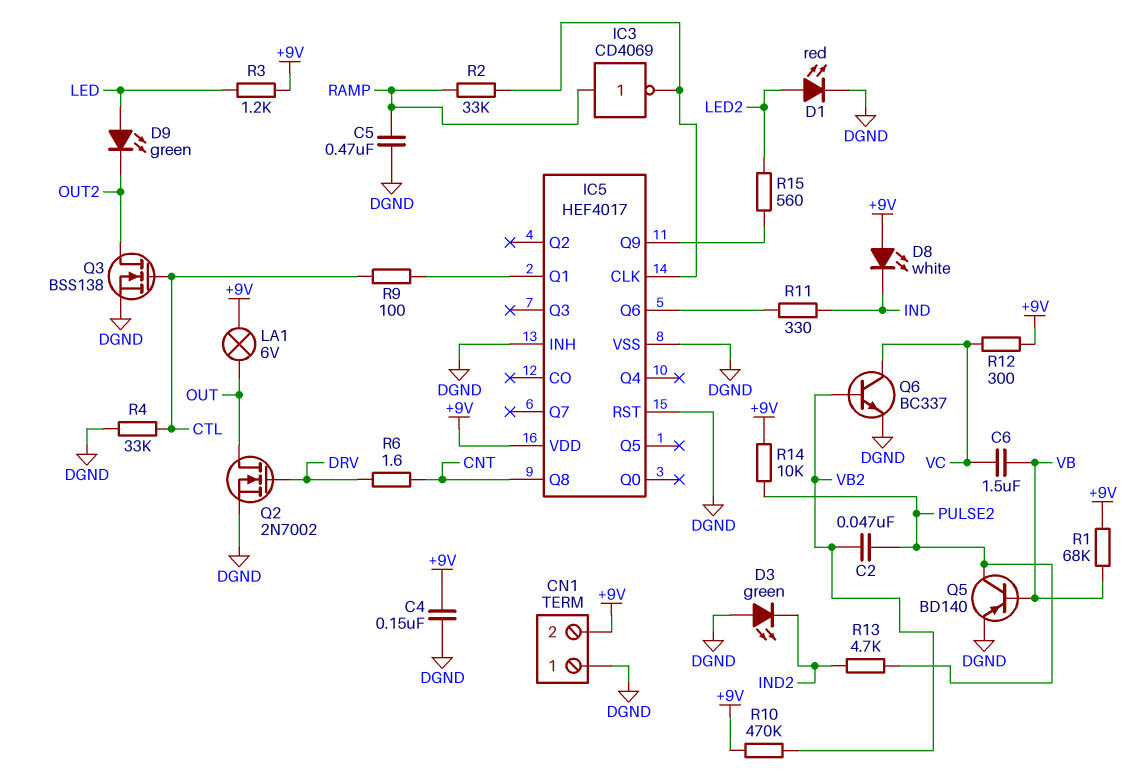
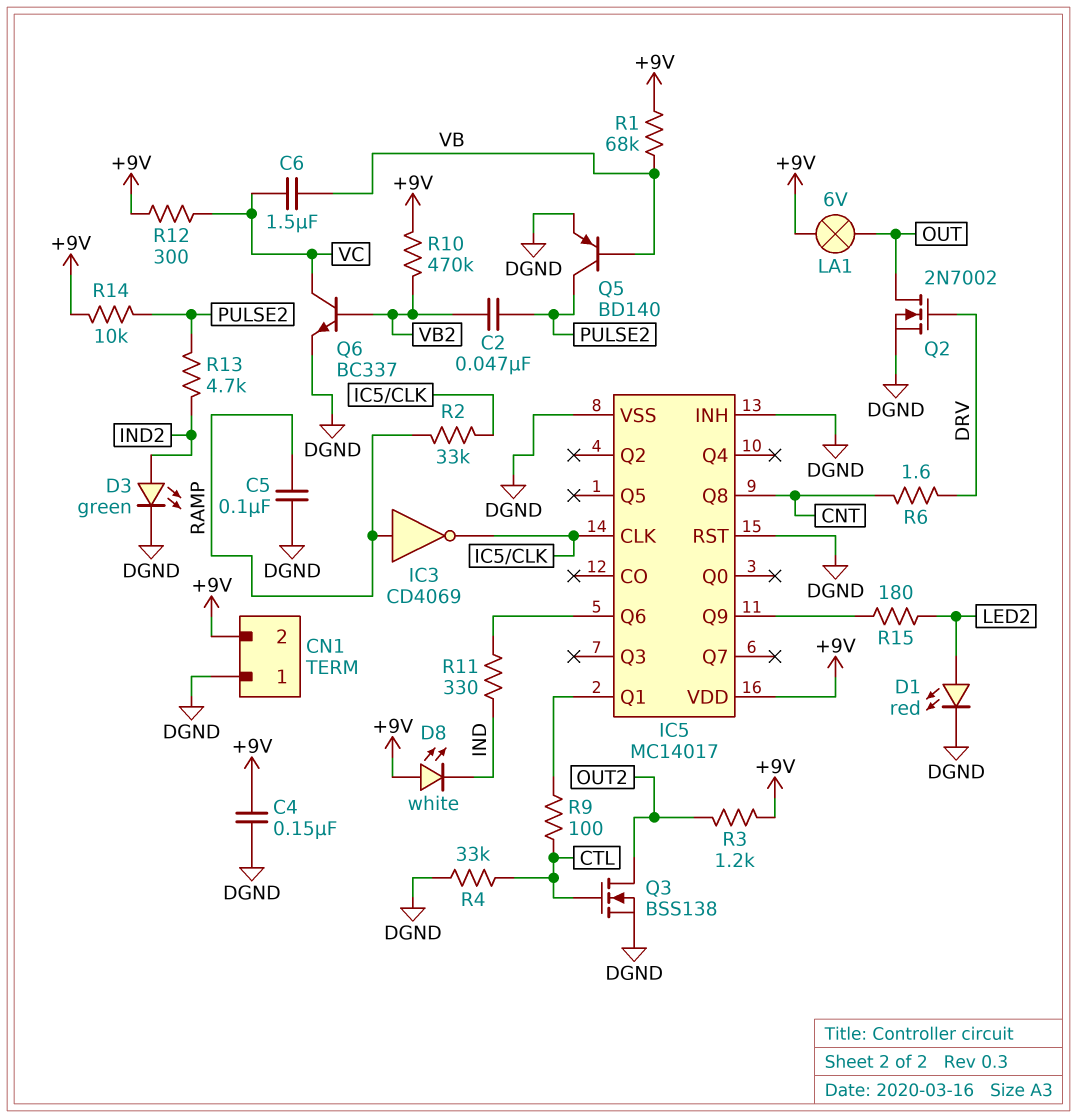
C5: 470nF (DGND, RAMP) -> 100nF (DGND, RAMP)
D3: LED green (A DGND, K IND2) -> LED green (A IND2, K DGND)
D9: LED green (A LED, K OUT2) -> none
IC5: HEF4017 -> MC14017
R3: 1.2k (+9V, LED) -> 1.2k (+9V, OUT2)
R15: 560 (IC5/Q9, LED2) -> 180 (IC5/Q9, LED2)

